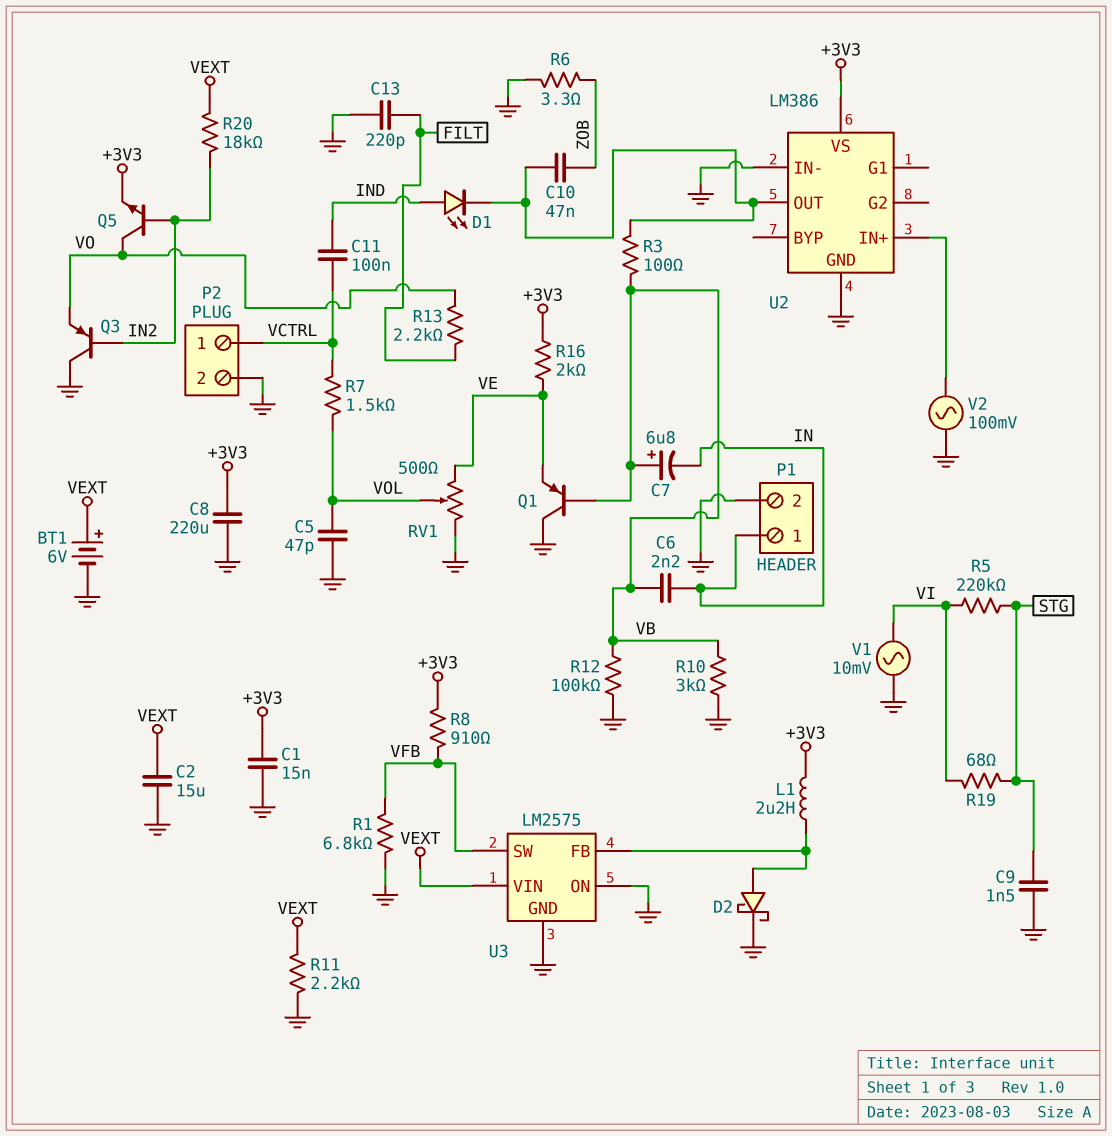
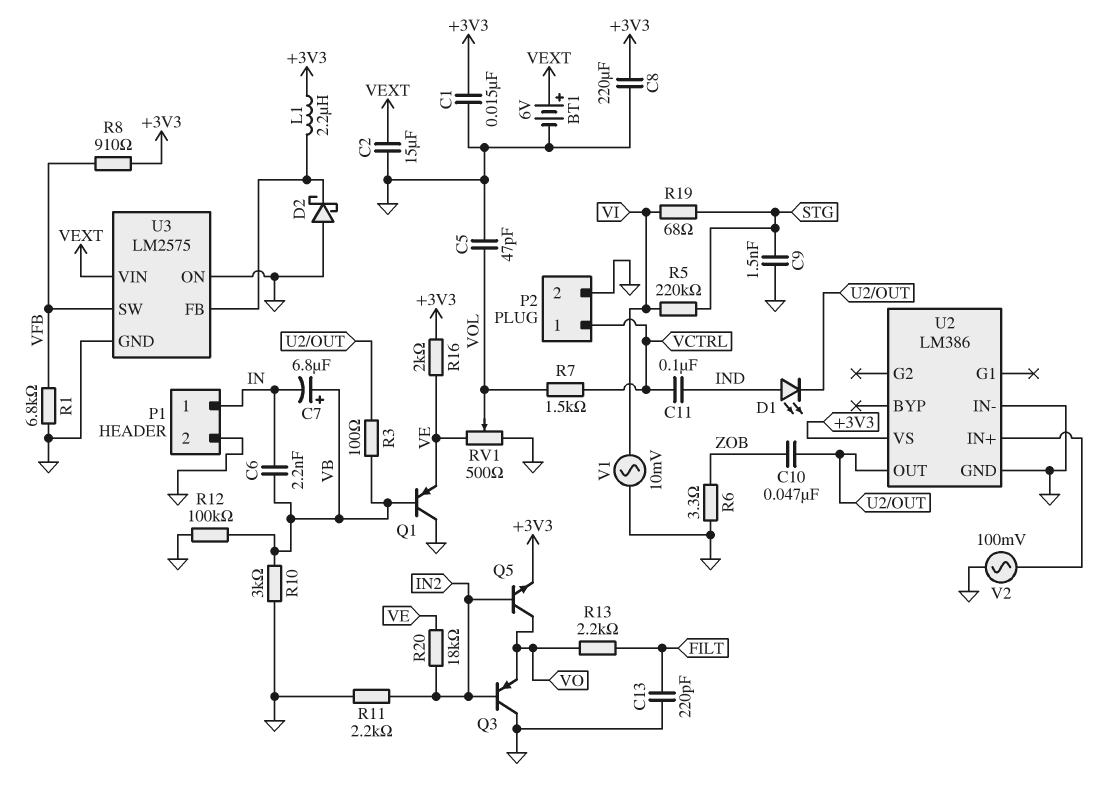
D2: schottky (A U3/FB, K GND) -> schottky (A GND, K U3/FB)
R11: 2.2k (GND, VEXT) -> 2.2k (GND, IN2)
R20: 18k (IN2, VEXT) -> 18k (IN2, VE)

